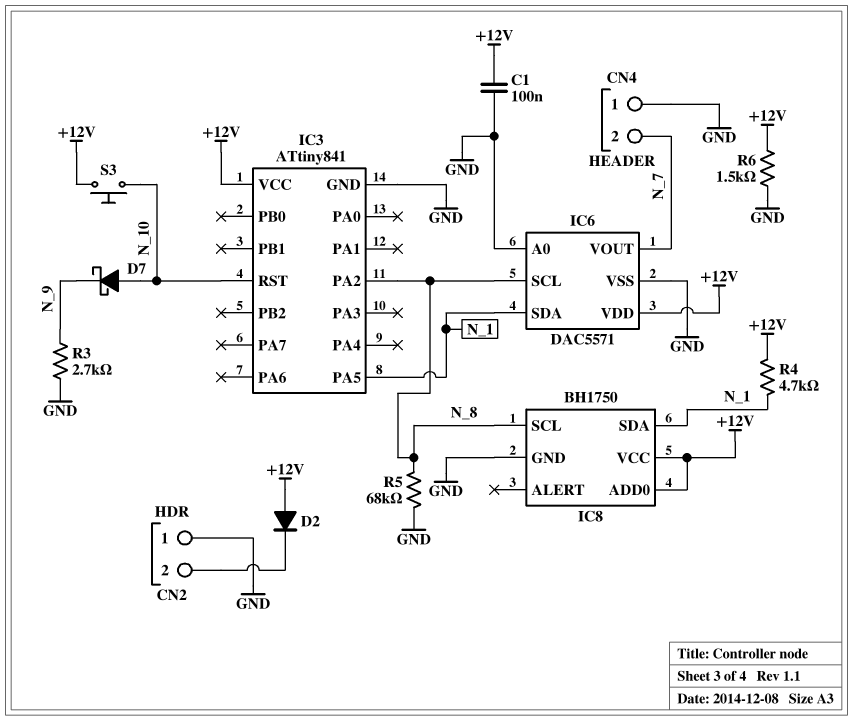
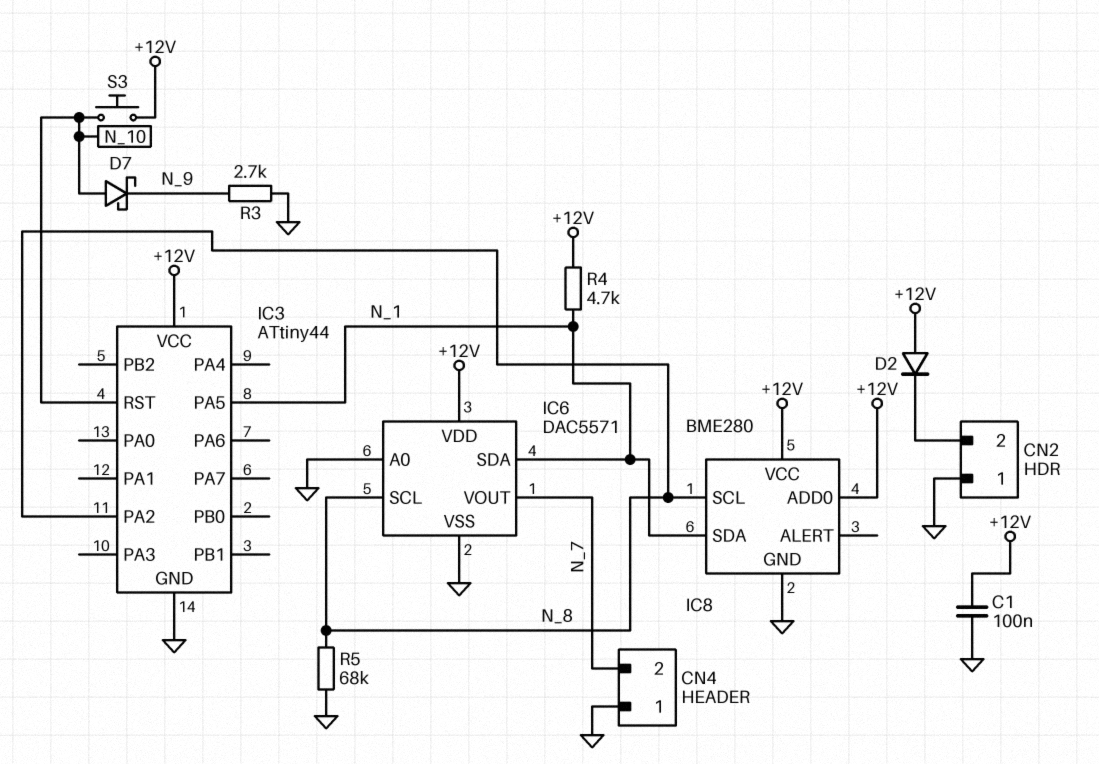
IC3: ATtiny841 -> ATtiny44
IC8: BH1750 -> BME280
R6: 1.5k (+12V, GND) -> none

